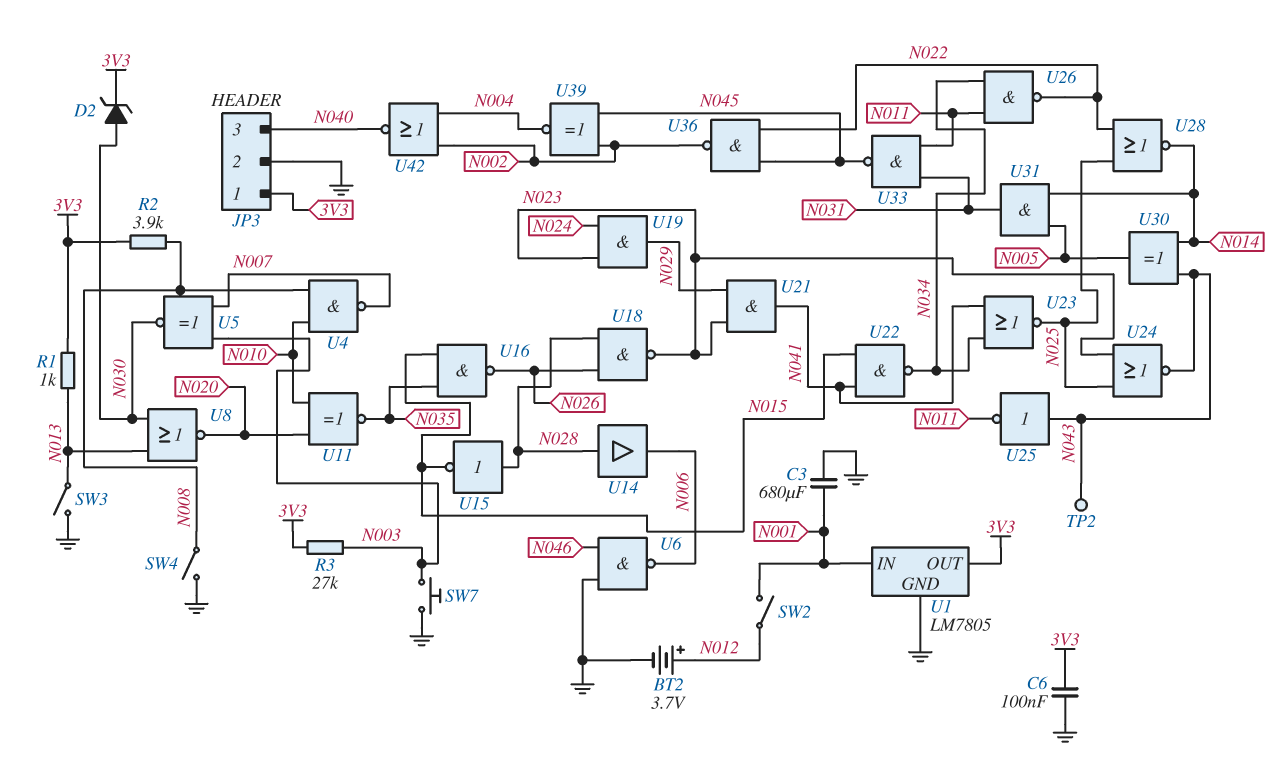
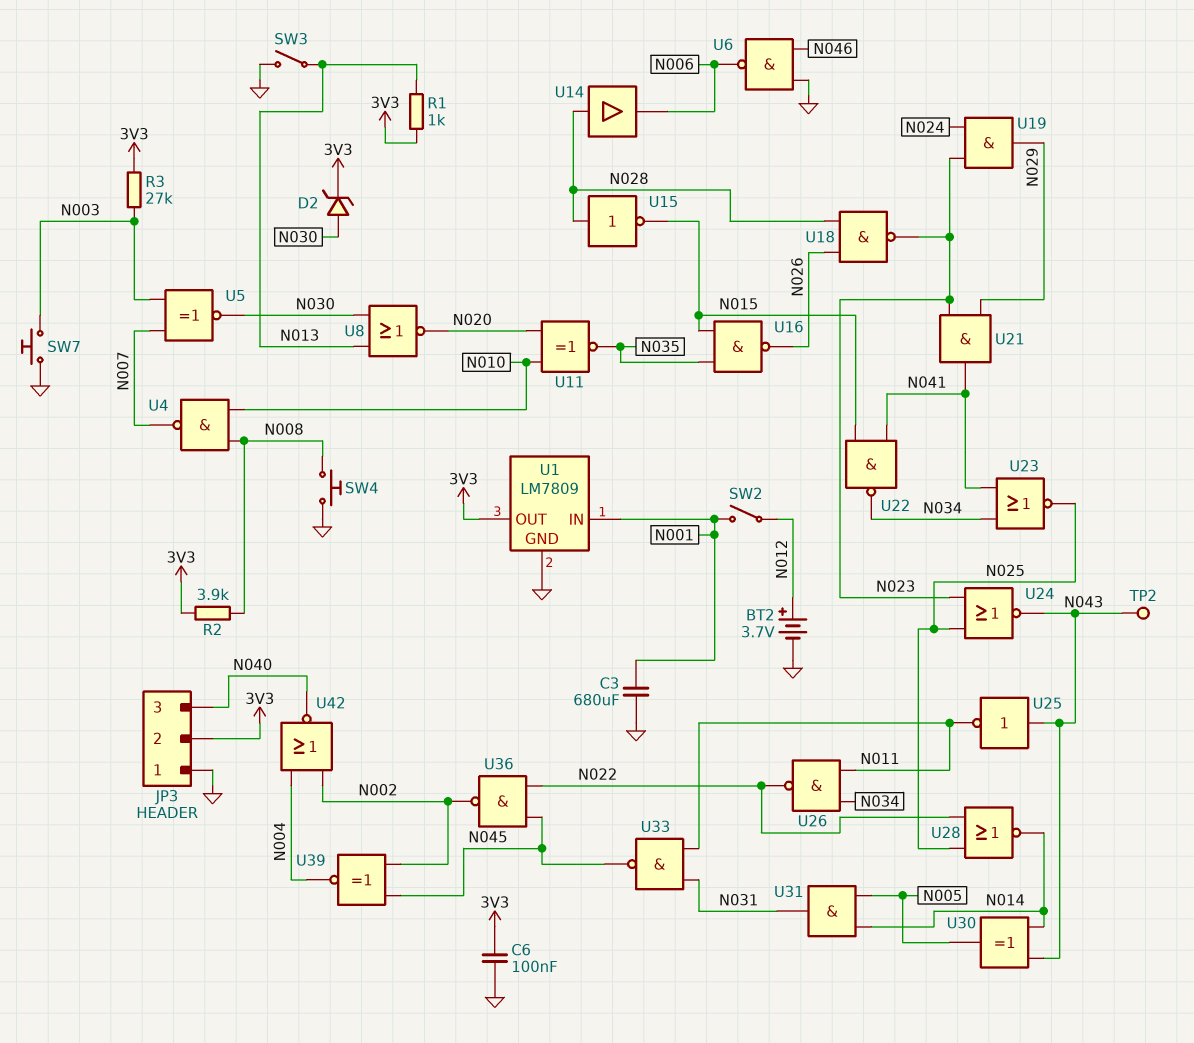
JP3 pin 1: 3V3 -> GND
JP3 pin 2: GND -> 3V3
SW4: switch (GND, N008) -> button (GND, N008)
U1: LM7805 -> LM7809

